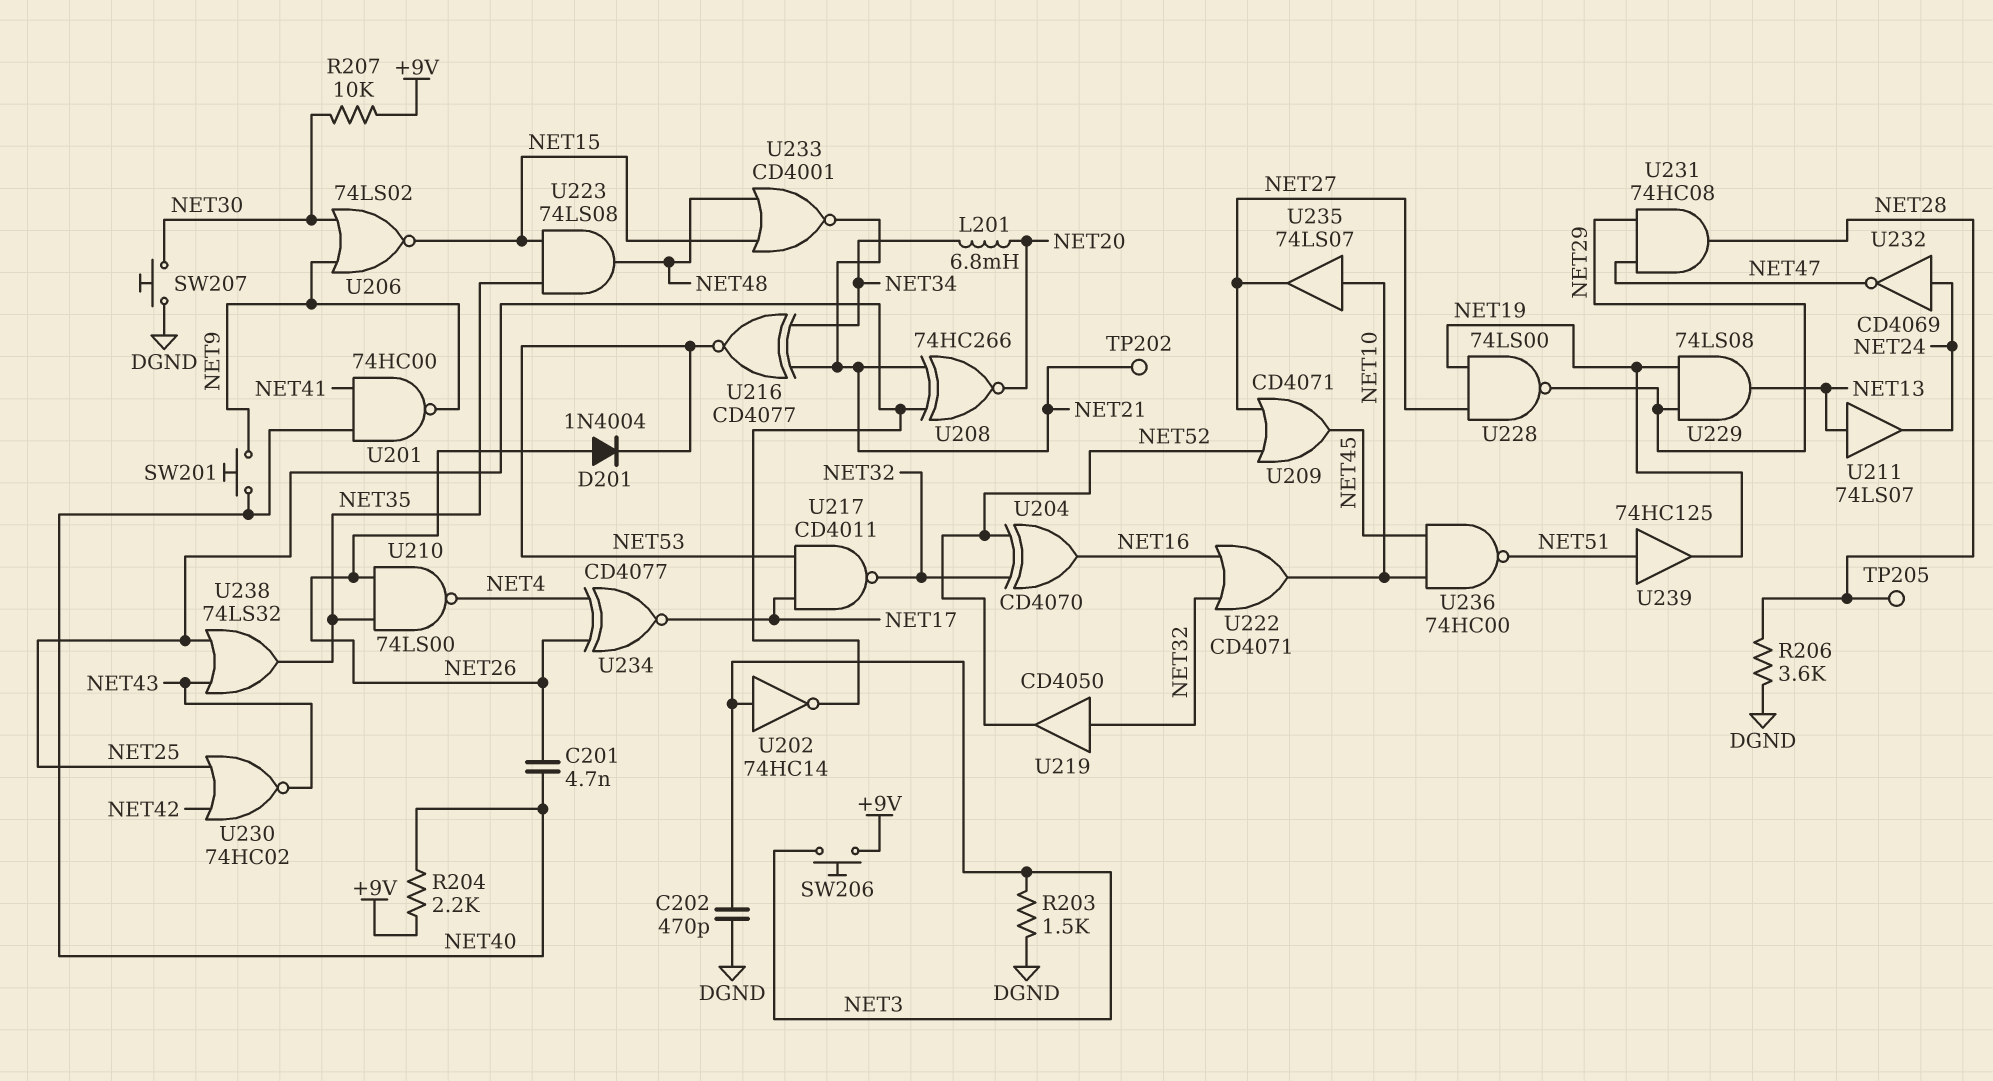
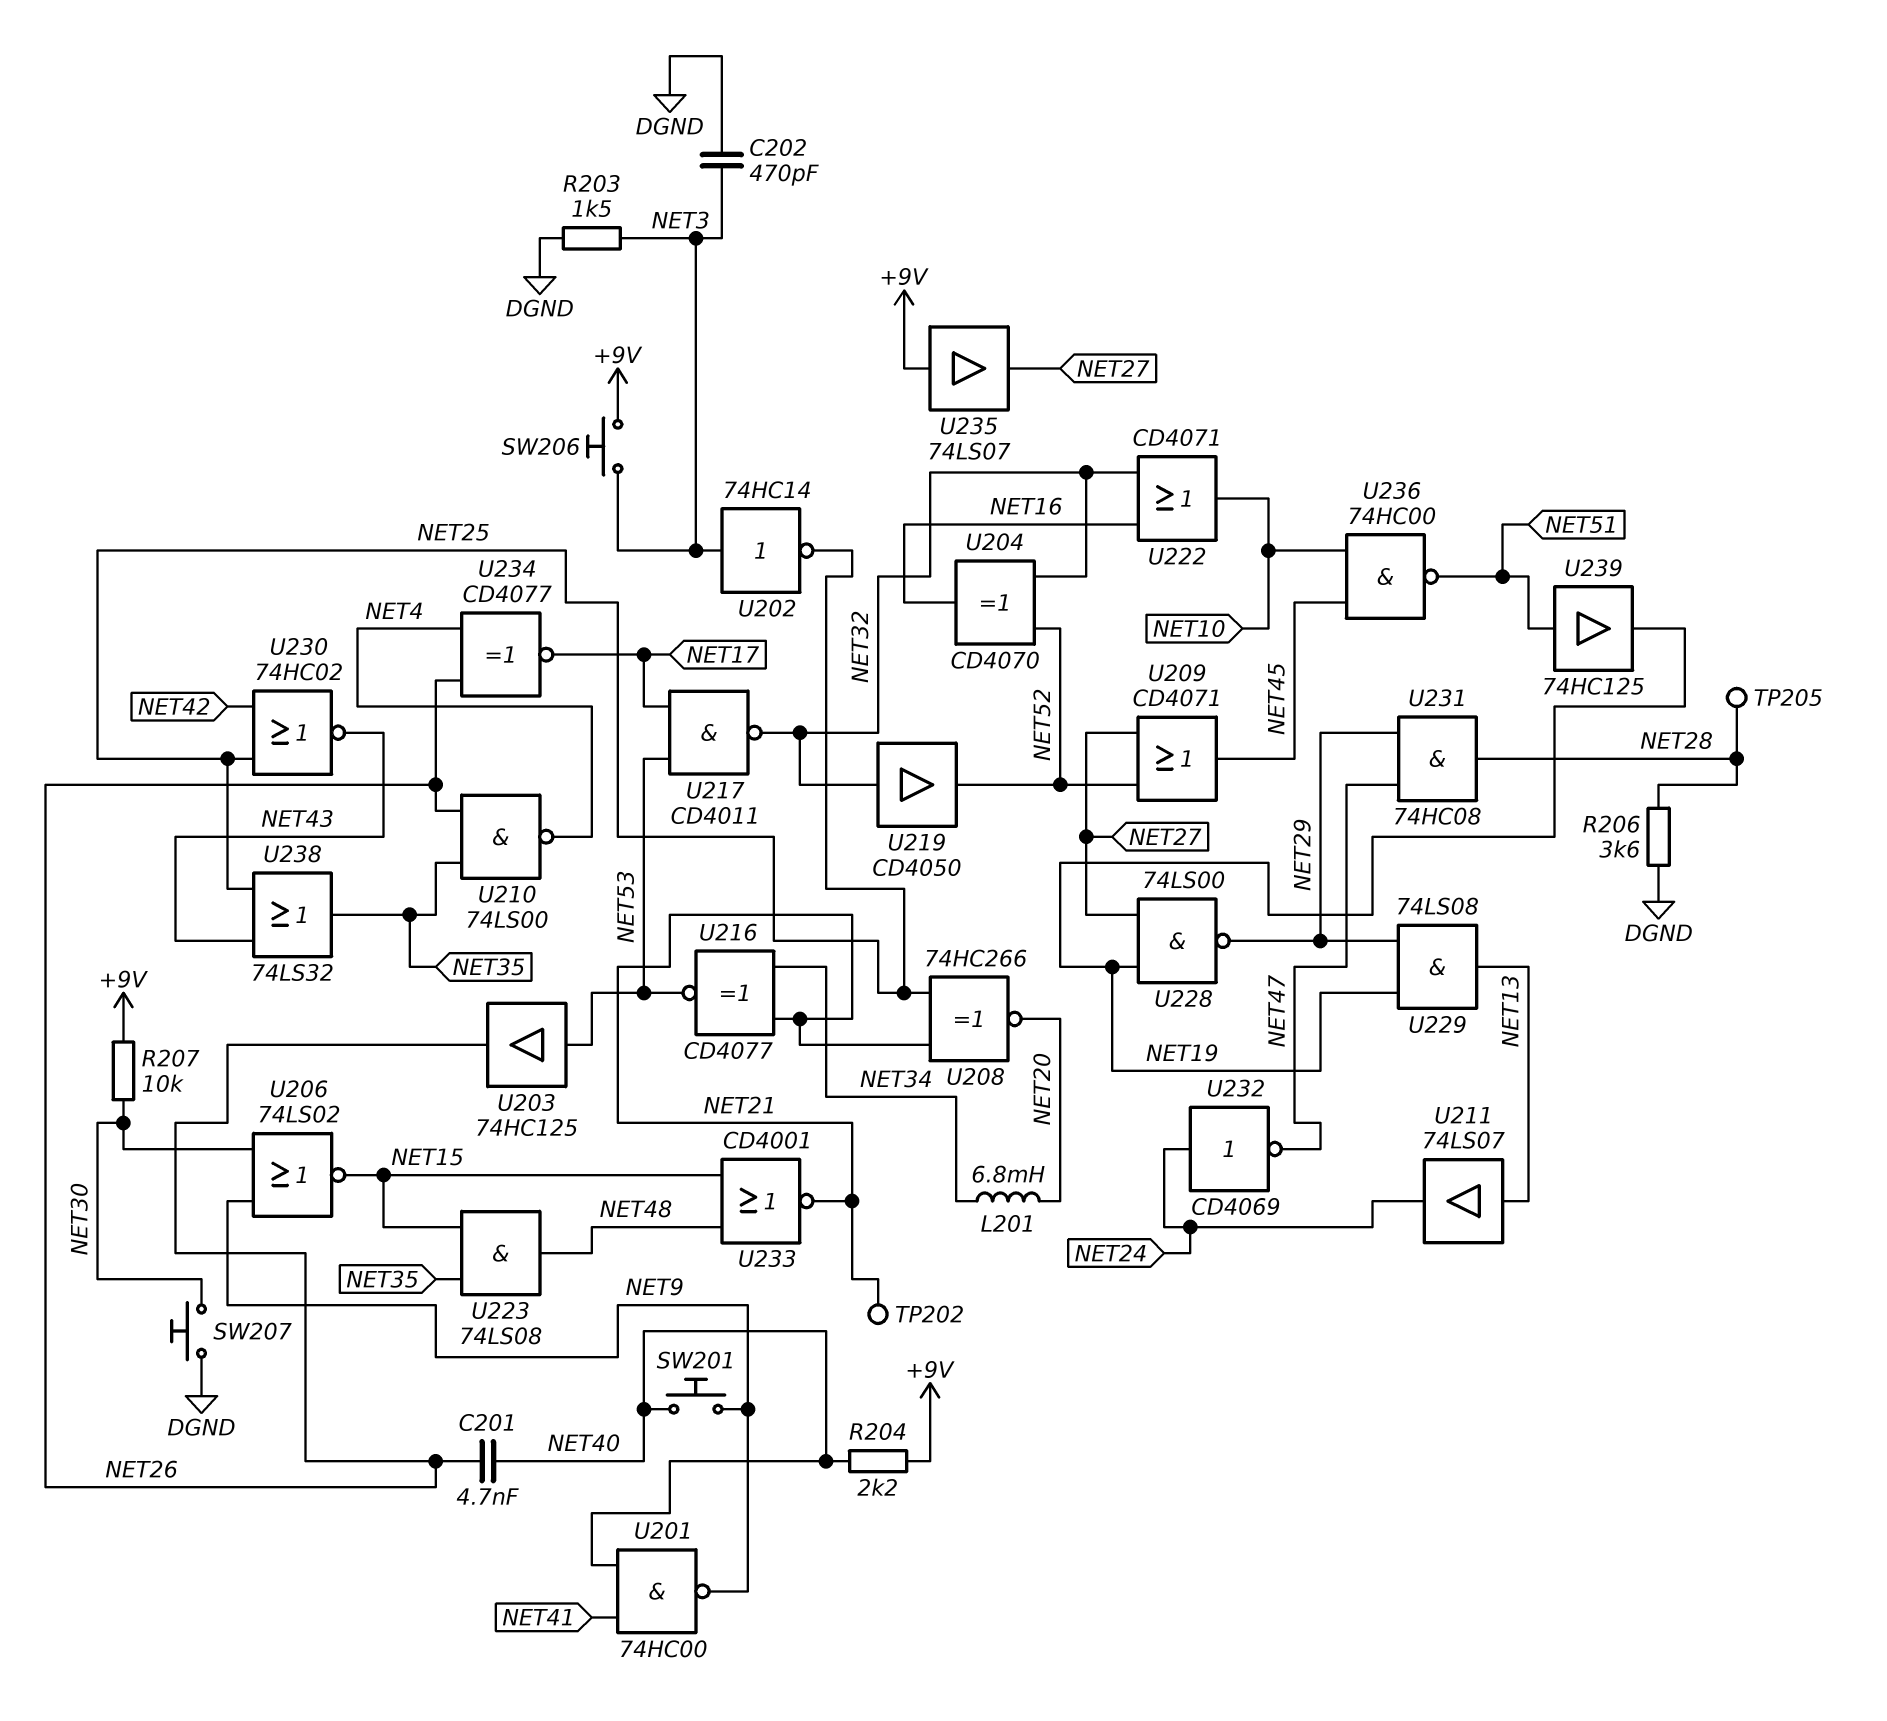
D201: diode 1N4004 (A NET26, K NET53) -> none
U203: none -> buffer 74HC125 (in NET53, out NET26)
U235: buffer 74LS07 (in NET10, out NET27) -> buffer 74LS07 (in +9V, out NET27)

